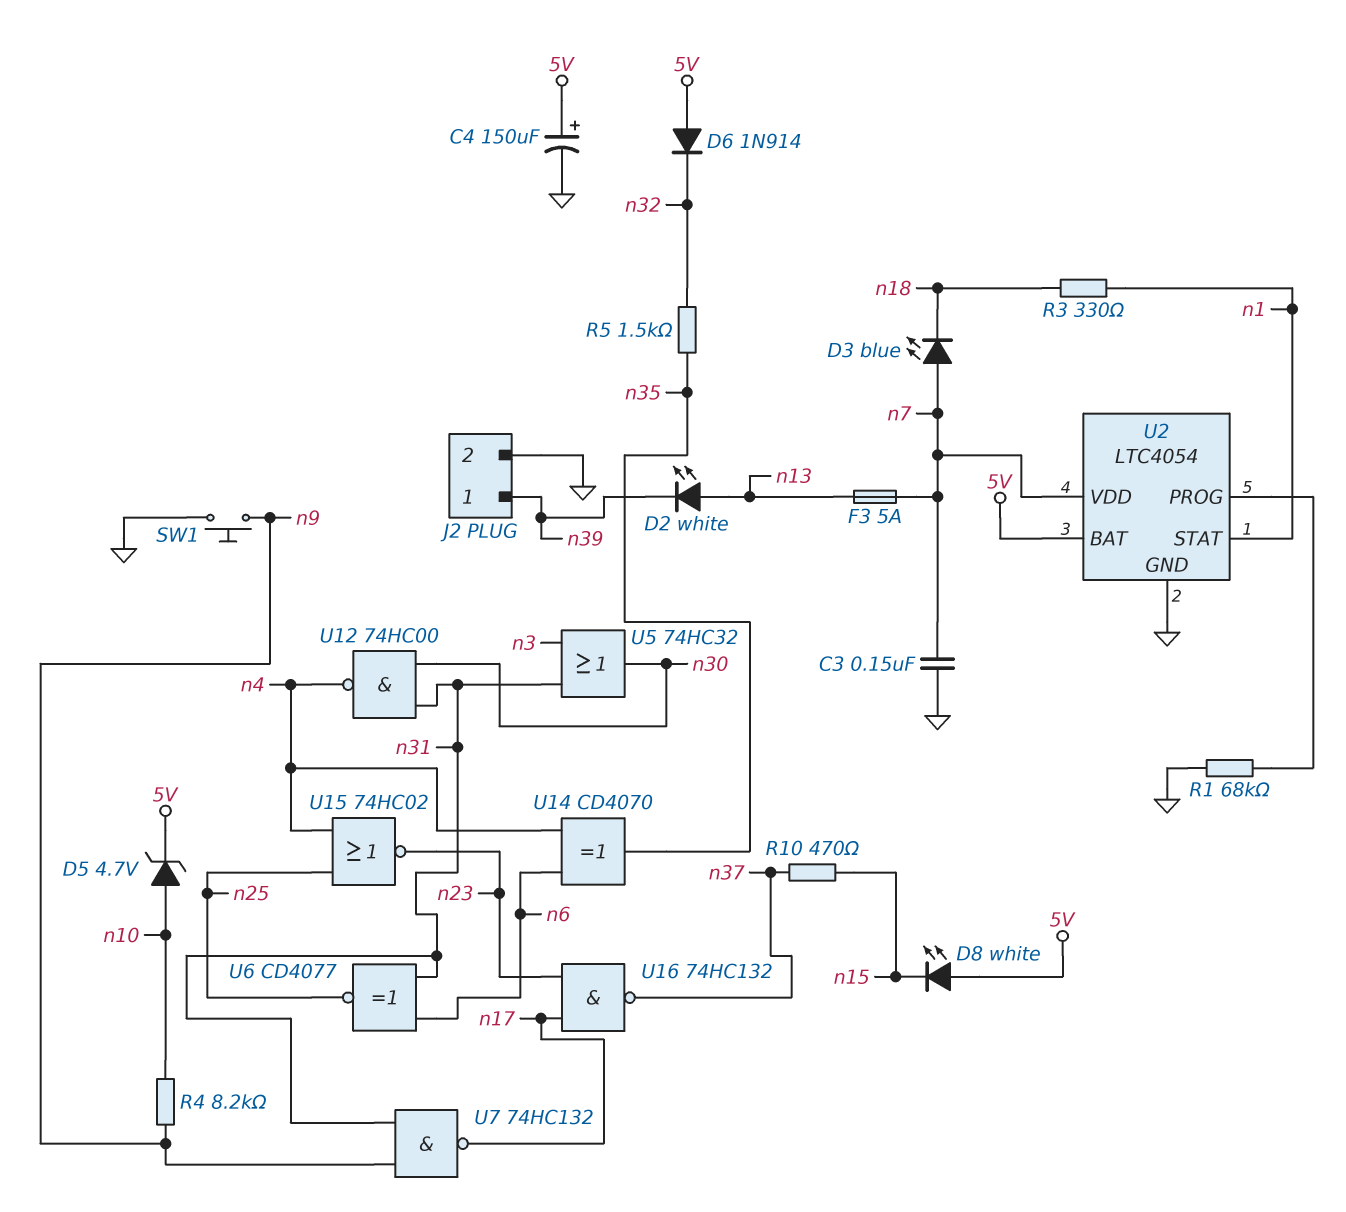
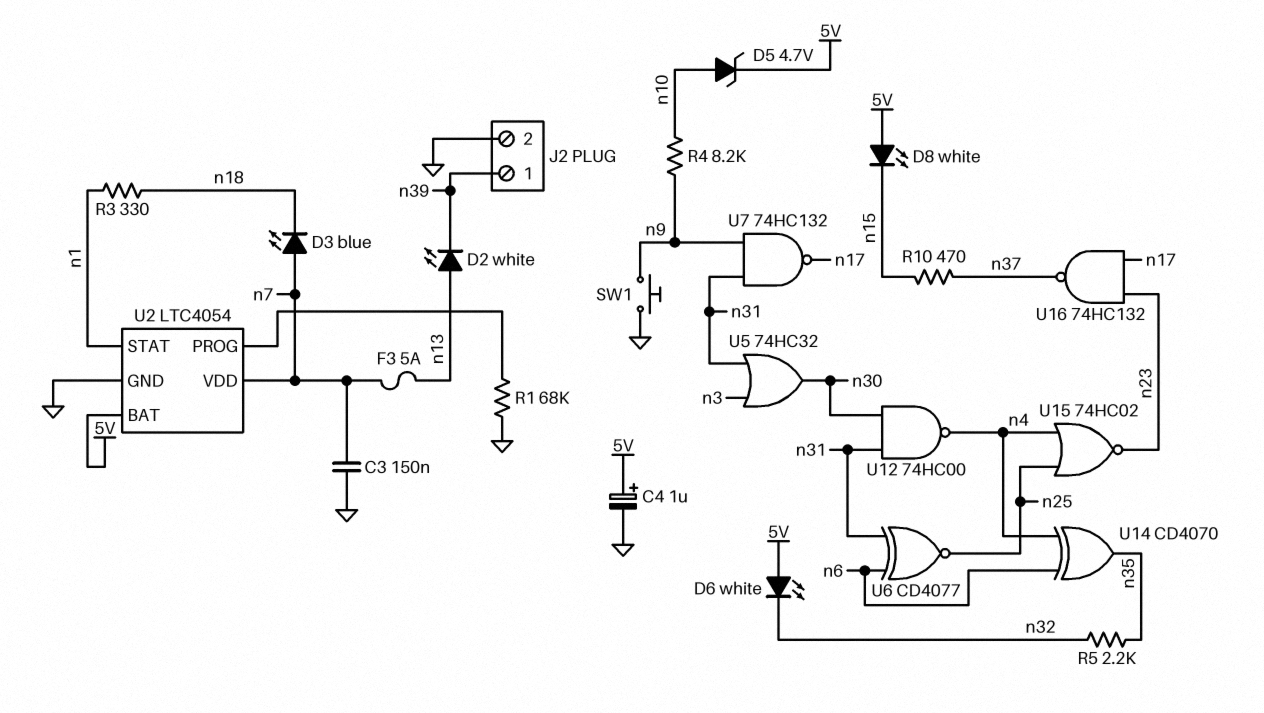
C4: 150uF (plus 5V, minus GND) -> 1uF (plus 5V, minus GND)
D6: diode 1N914 (A 5V, K n32) -> LED white (A 5V, K n32)
R5: 1.5k (n32, n35) -> 2.2k (n32, n35)

